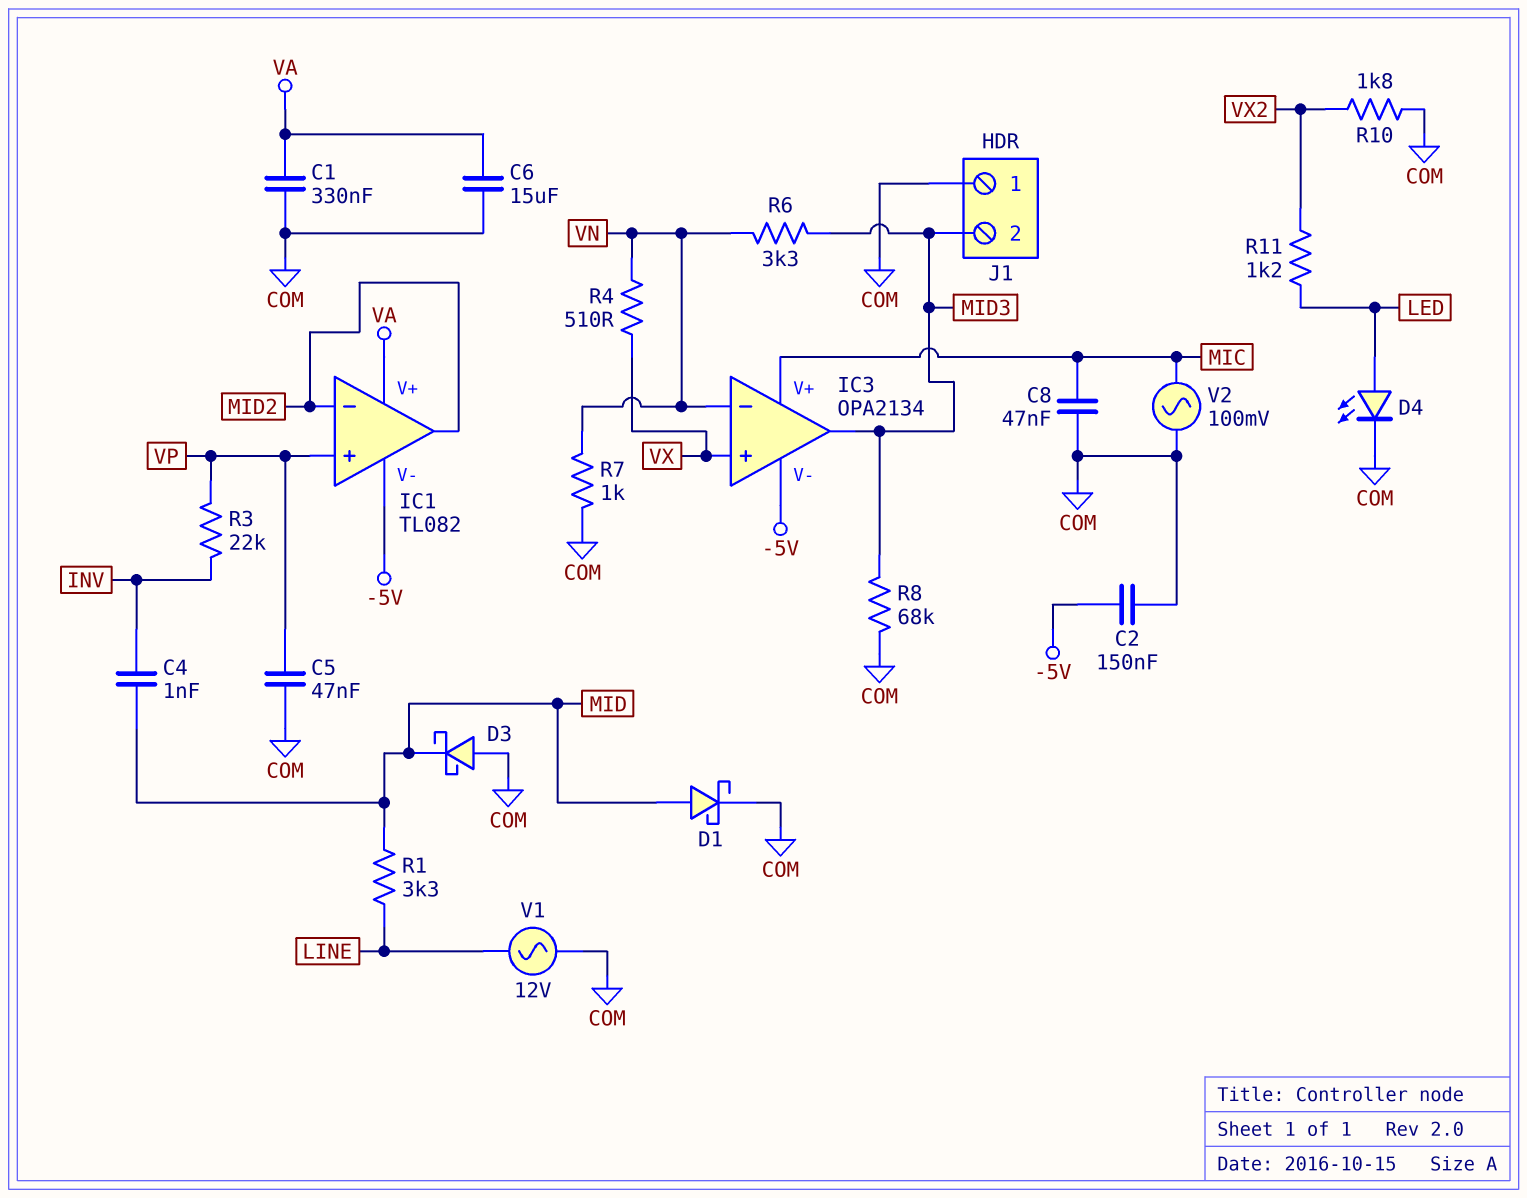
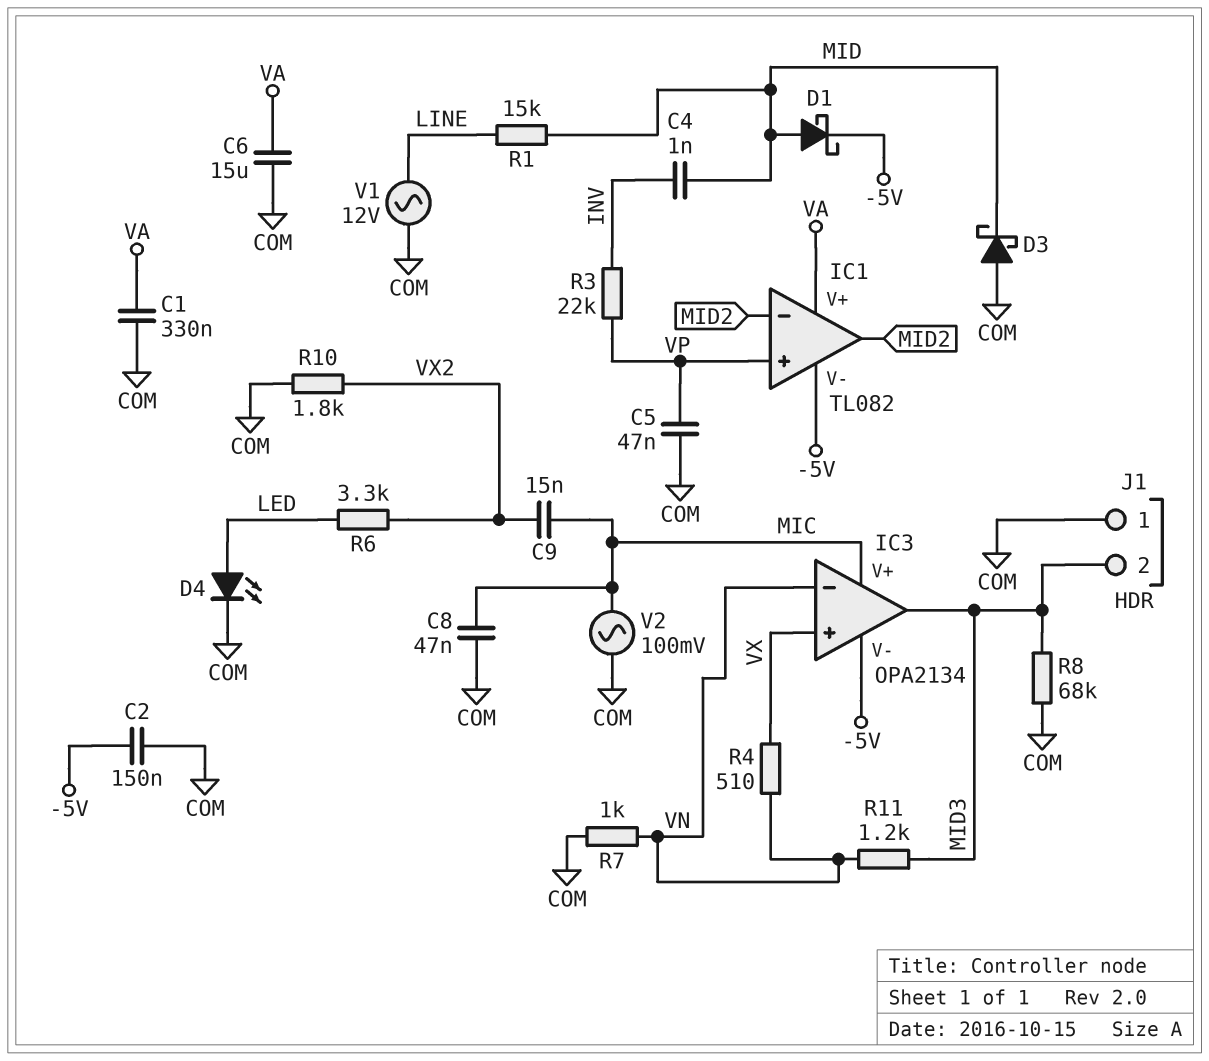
C9: none -> 15nF (MIC, VX2)
D1: schottky (A MID, K COM) -> schottky (A MID, K -5V)
R1: 3.3k (LINE, MID) -> 15k (LINE, MID)
R6: 3.3k (MID3, VN) -> 3.3k (LED, VX2)
R11: 1.2k (LED, VX2) -> 1.2k (MID3, VN)

